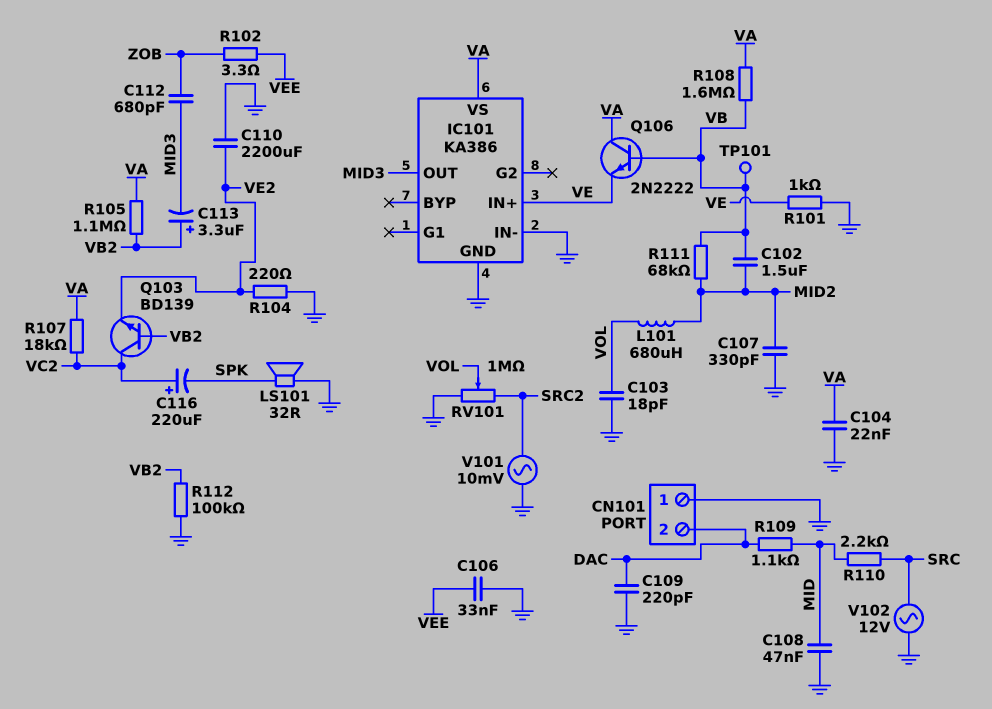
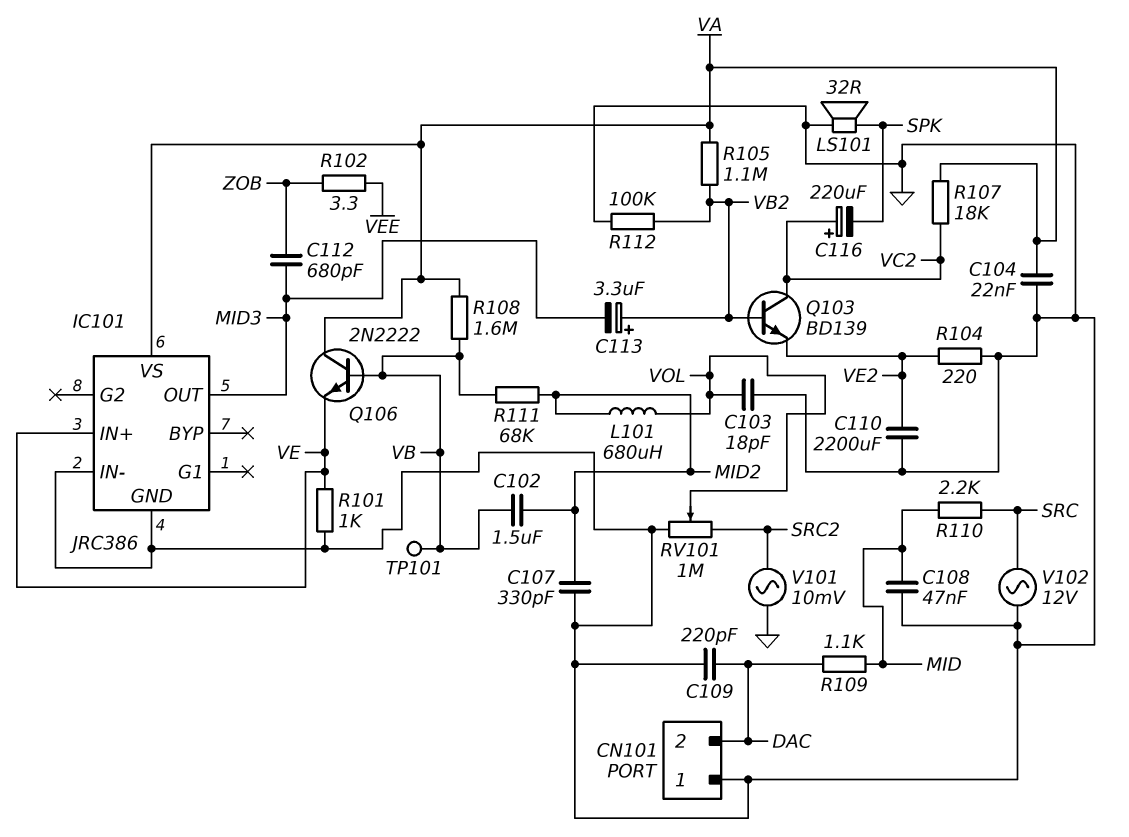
C106: 33nF (GND, VEE) -> none
IC101: KA386 -> JRC386

